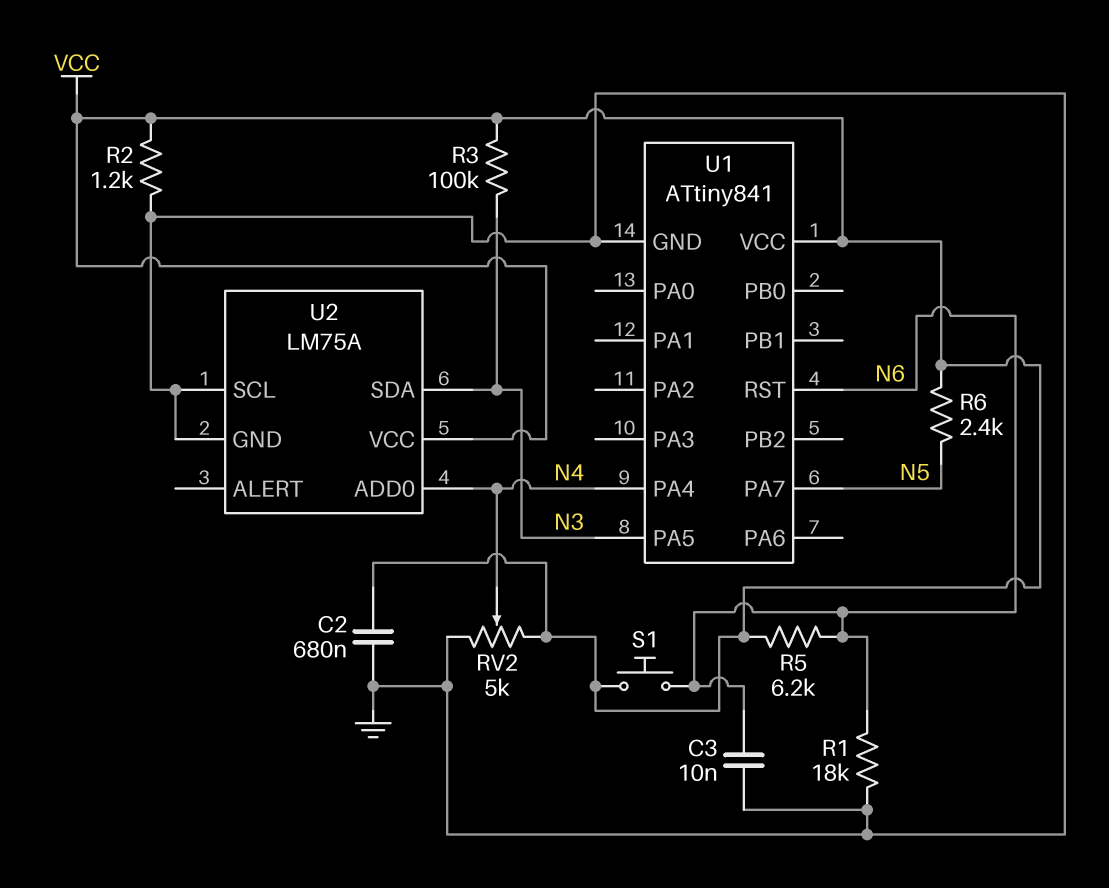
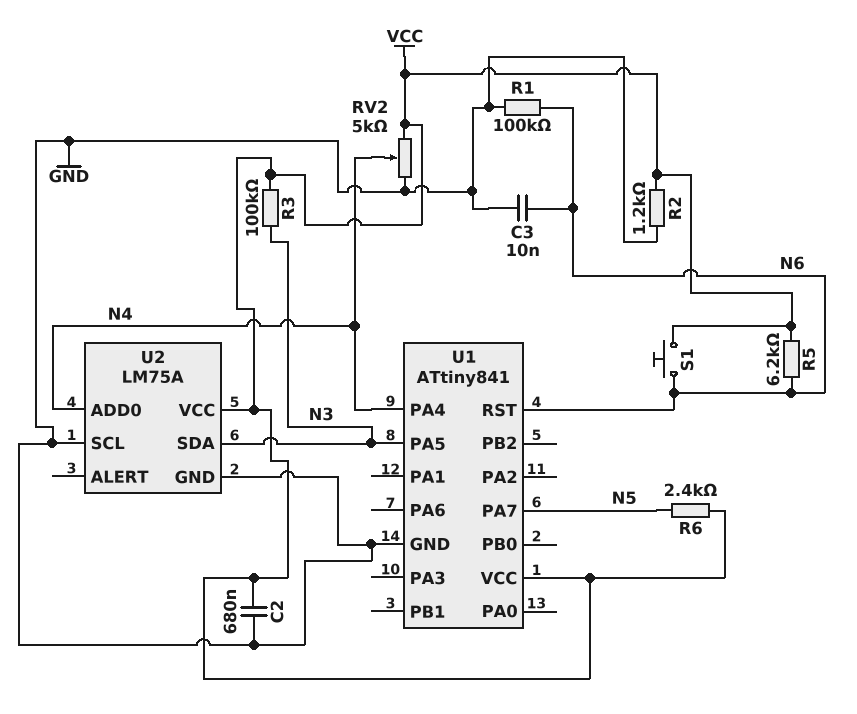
R1: 18k (GND, N6) -> 100k (GND, N6)

